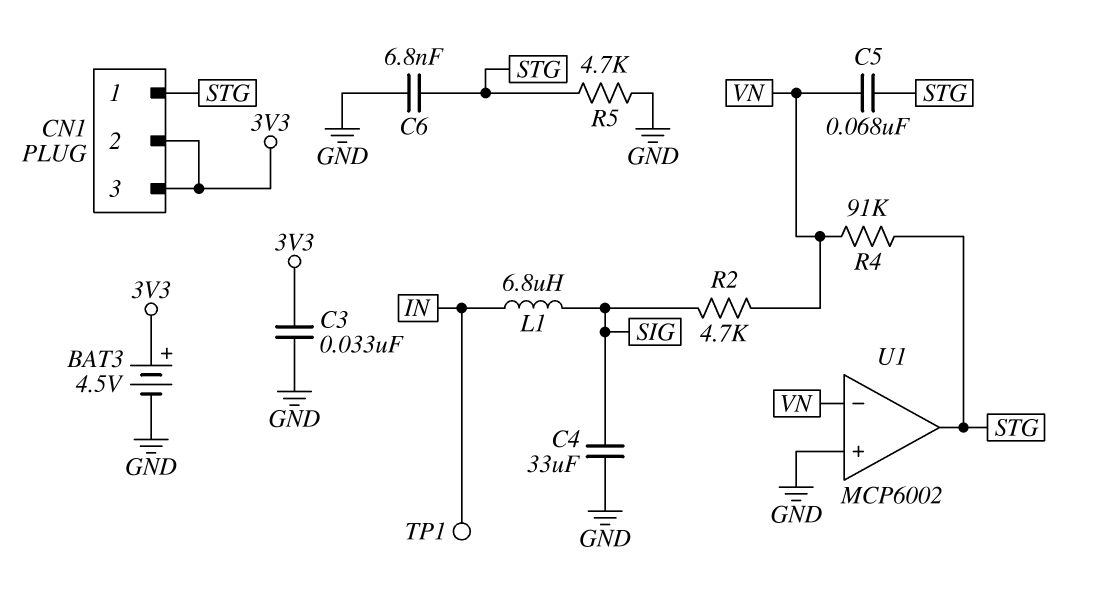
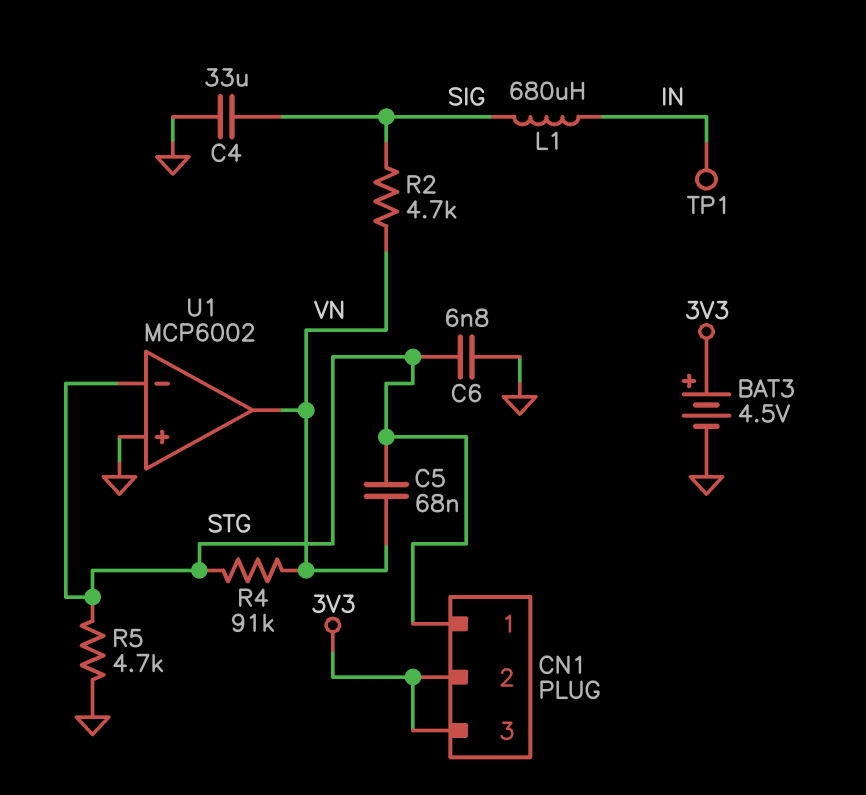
C3: 33nF (3V3, GND) -> none
L1: 6.8uH (IN, SIG) -> 680uH (IN, SIG)
U1 pin in-: VN -> STG
U1 pin out: STG -> VN

